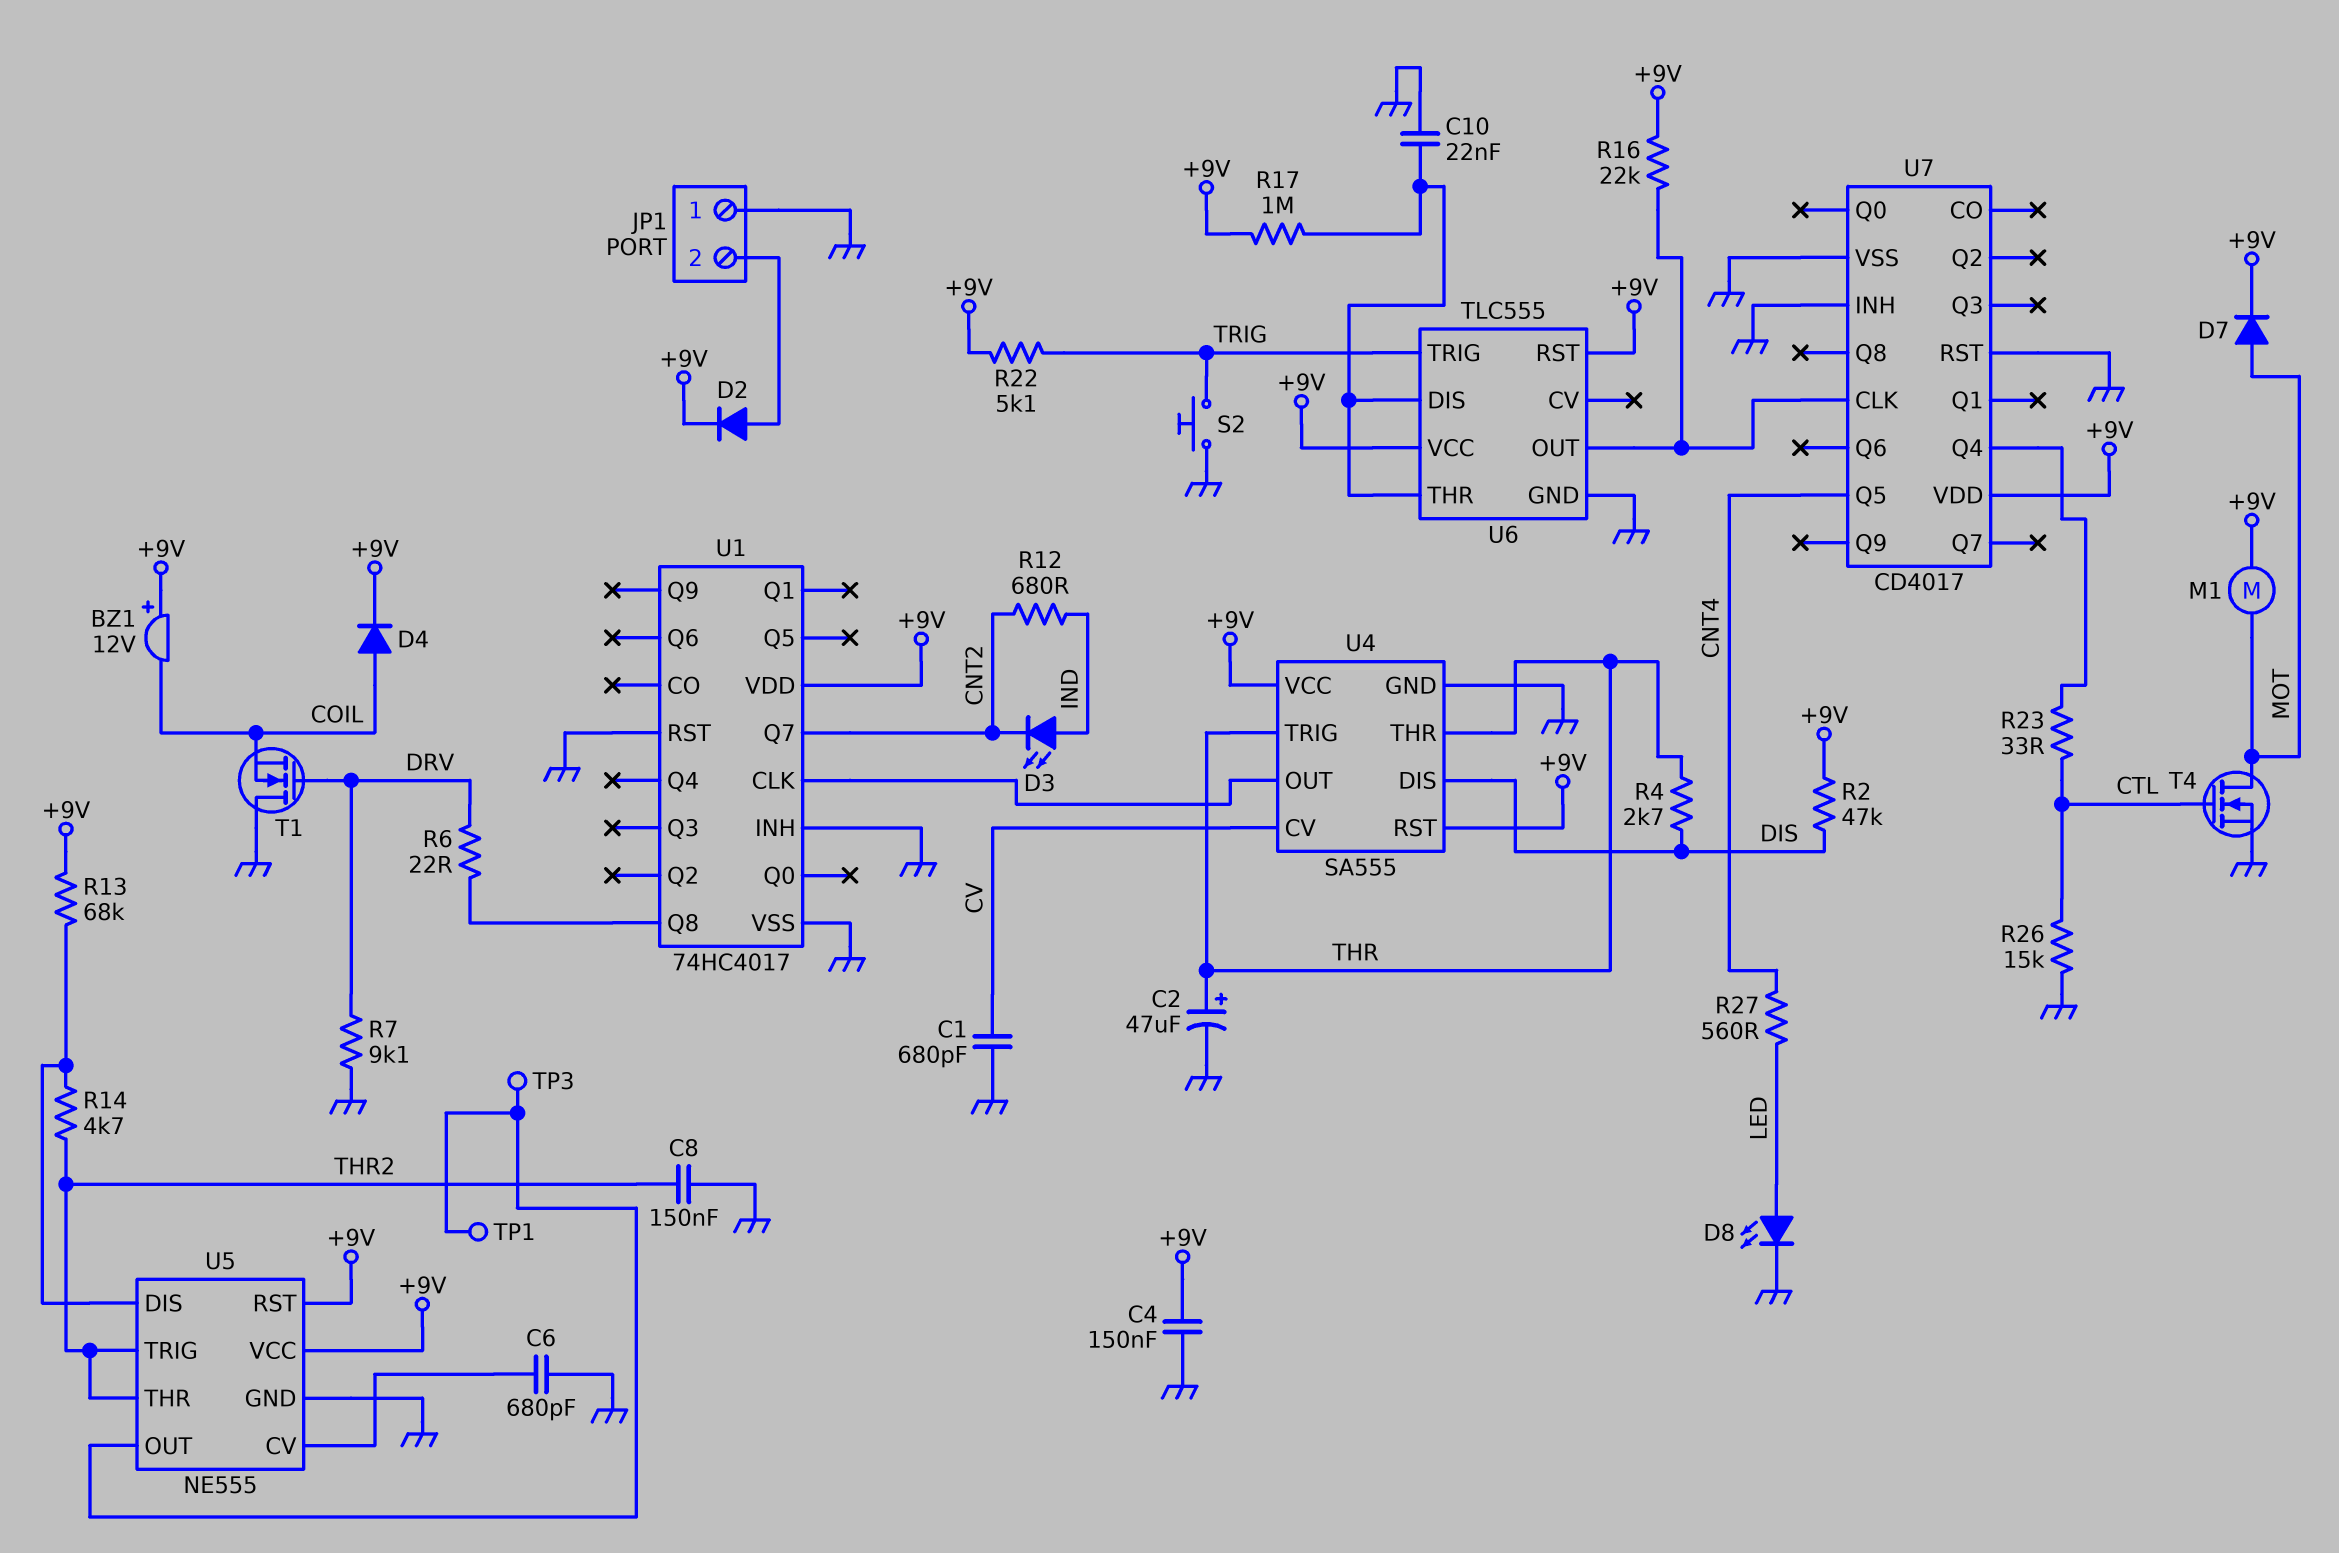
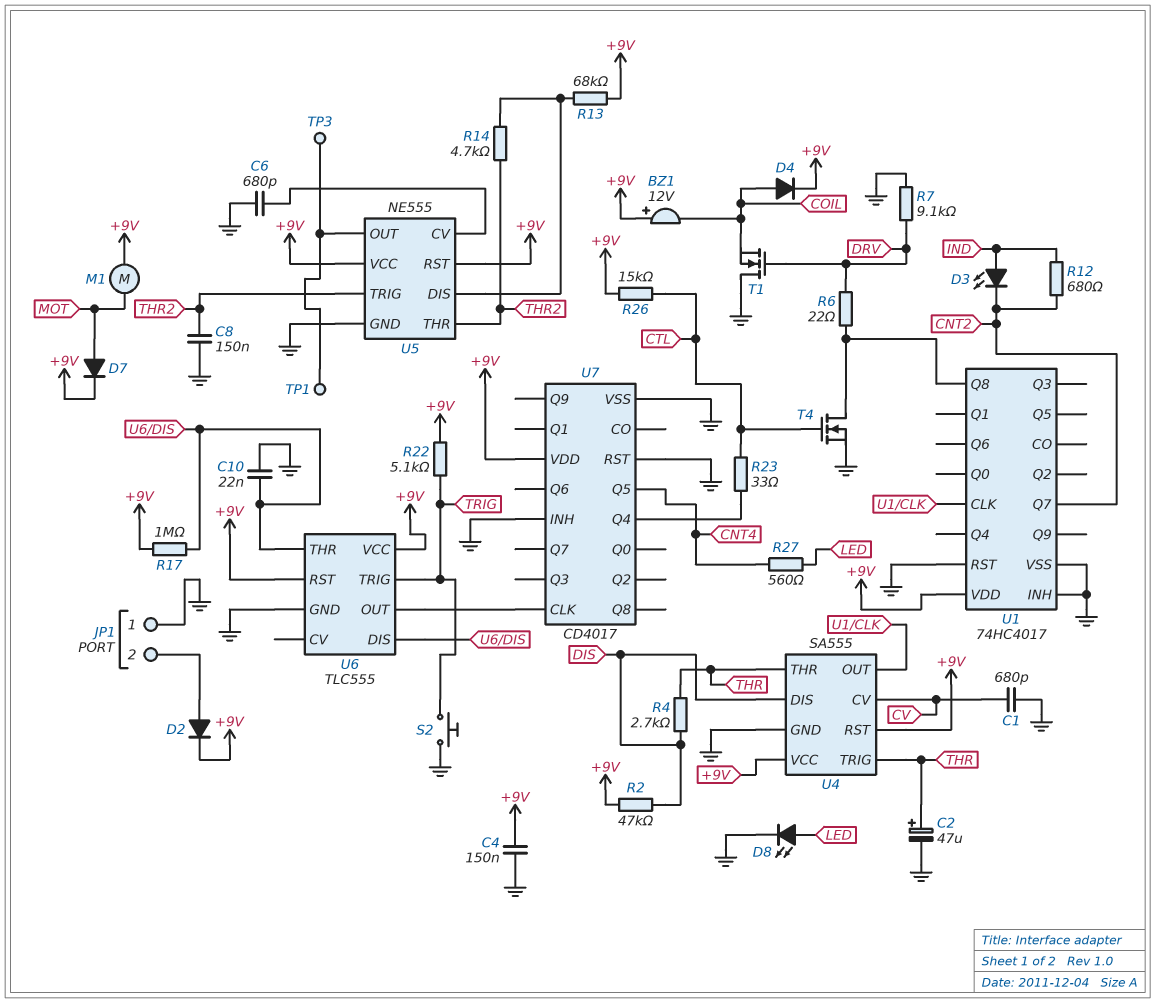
R16: 22k (+9V, U6/OUT) -> none
R26: 15k (CTL, GND) -> 15k (+9V, CTL)
T4: NMOS (G CTL, D MOT, S GND) -> NMOS (G CTL, D U1/Q8, S GND)

